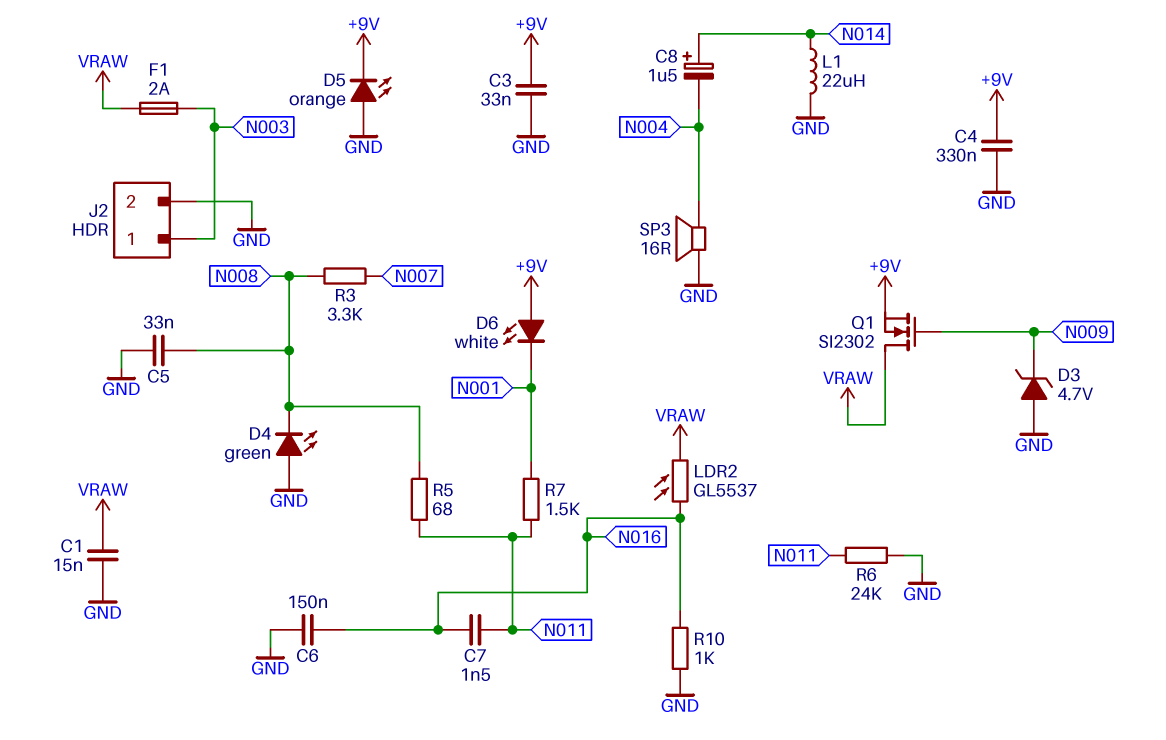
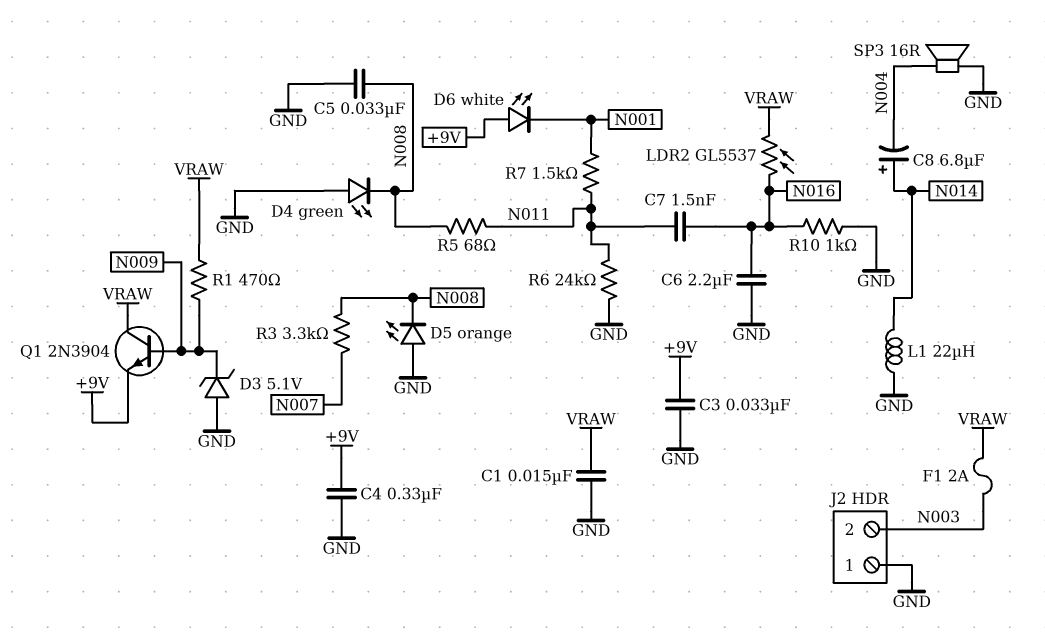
C6: 150nF (GND, N016) -> 2.2uF (GND, N016)
C8: 1.5uF (plus N014, minus N004) -> 6.8uF (plus N014, minus N004)
D3: zener 4.7V (A GND, K N009) -> zener 5.1V (A GND, K N009)
D5: LED orange (A GND, K +9V) -> LED orange (A GND, K N008)
J2 pin 1: N003 -> GND
J2 pin 2: GND -> N003
Q1: NMOS SI2302 (G N009, D VRAW, S +9V) -> NPN 2N3904 (B N009, C VRAW, E +9V)
R1: none -> 470 (N009, VRAW)

